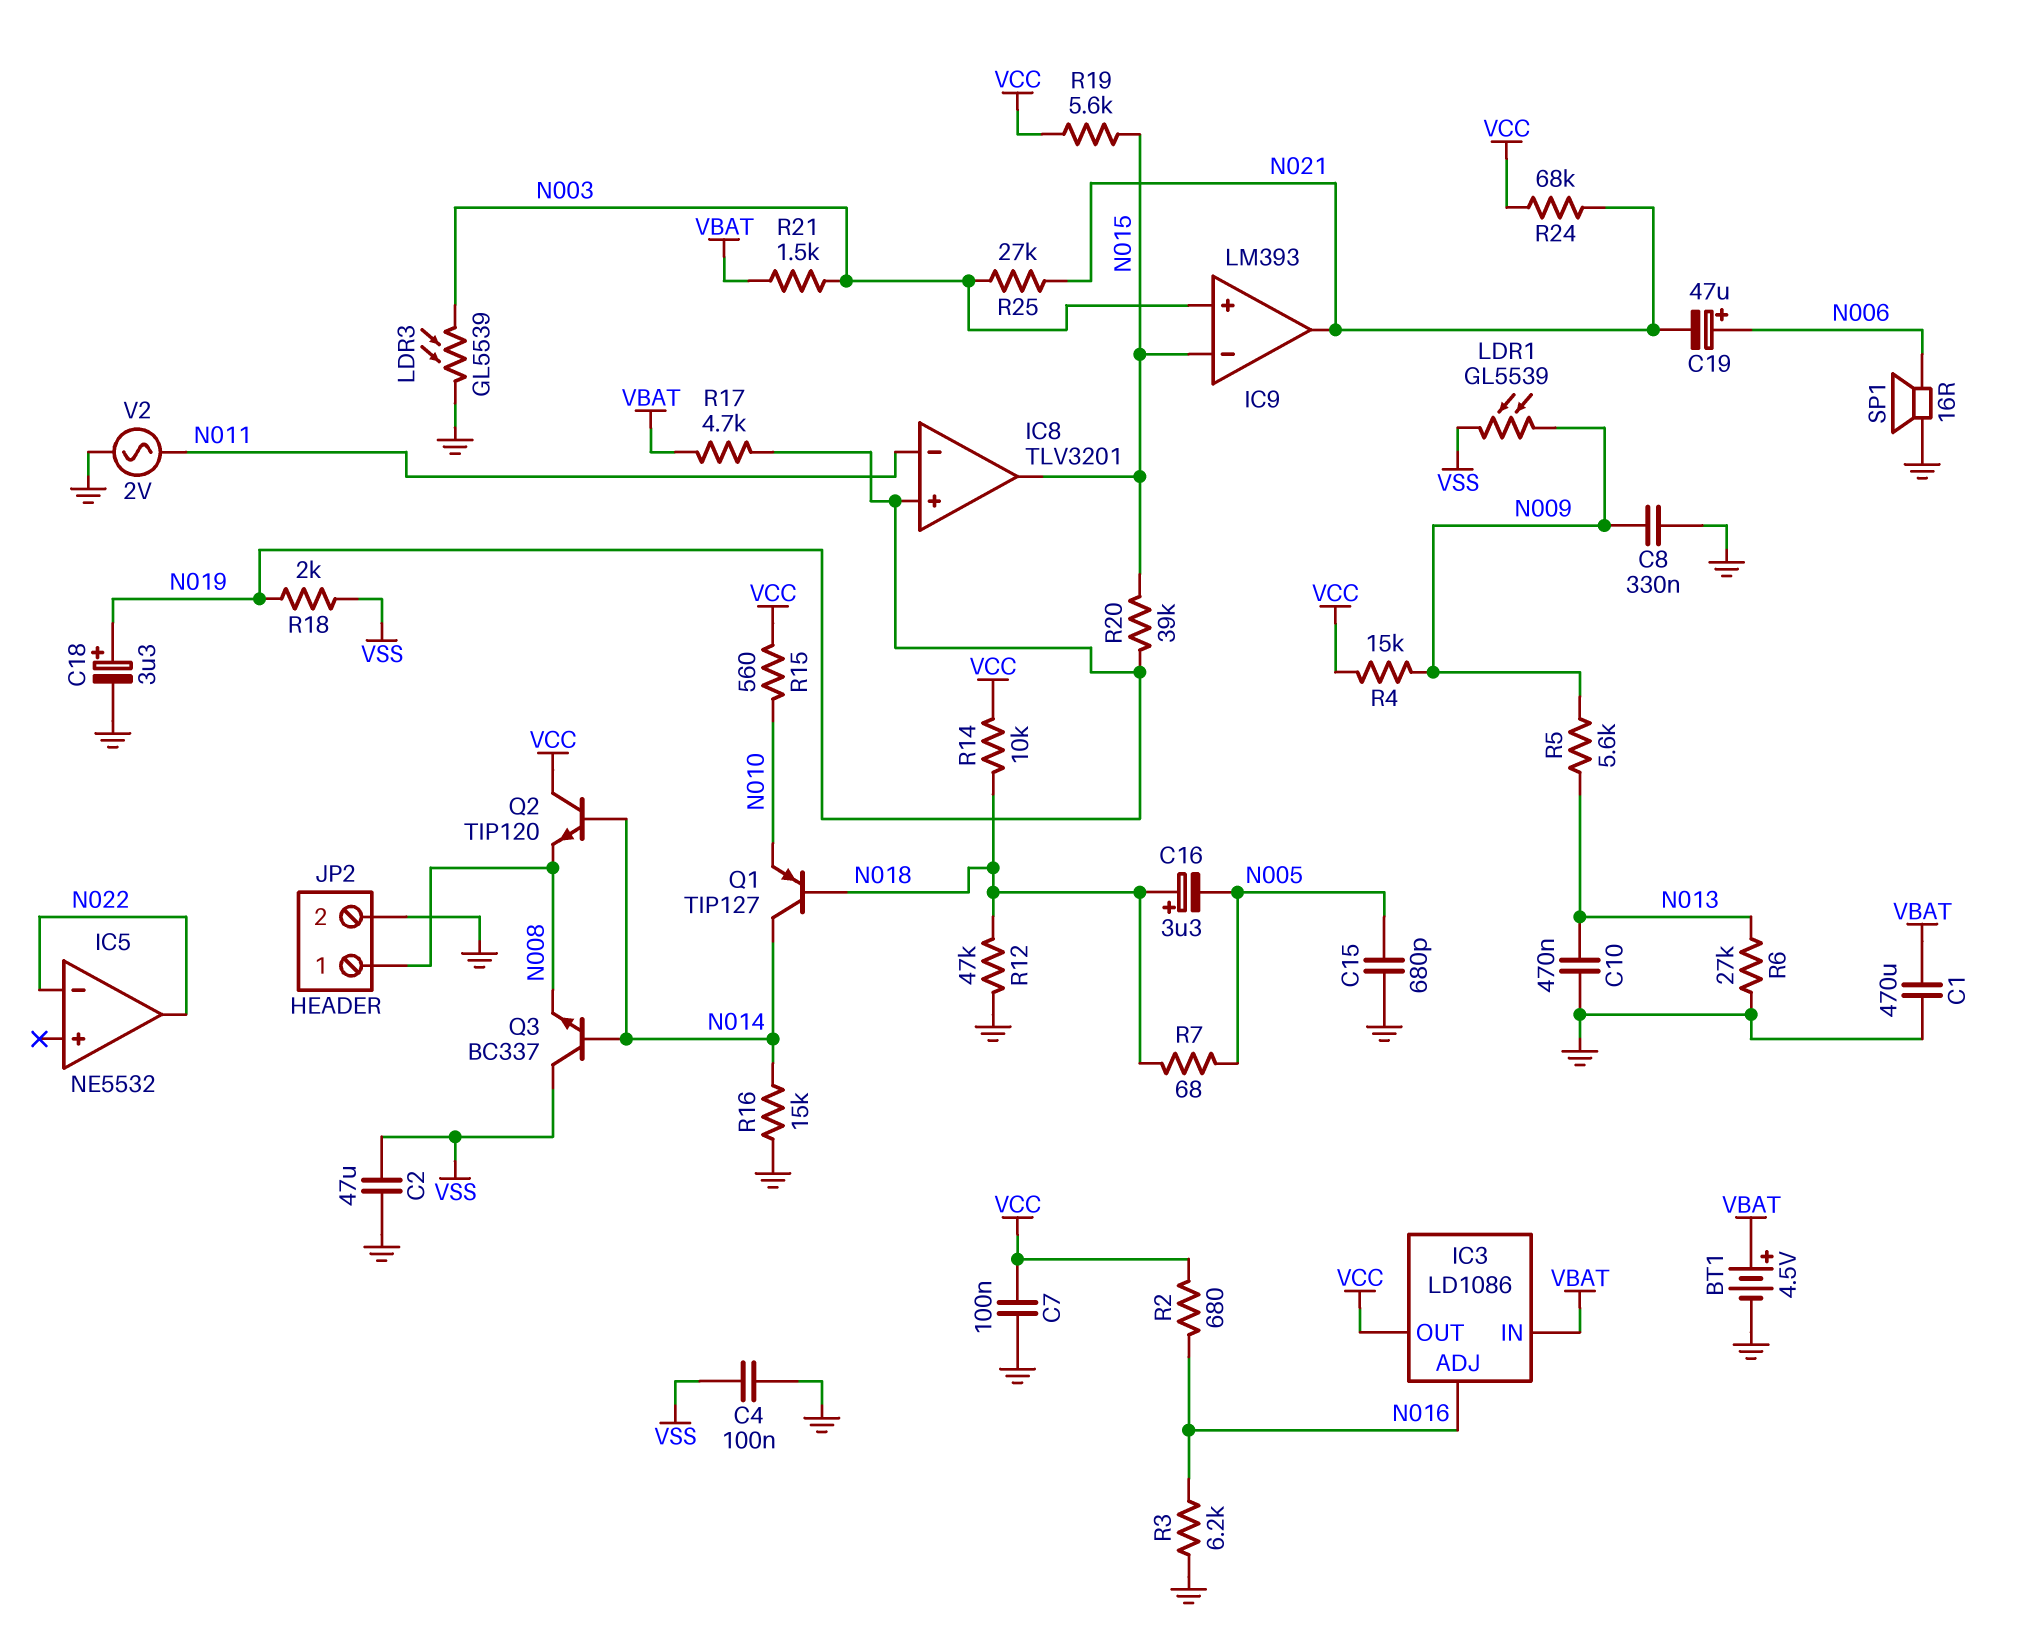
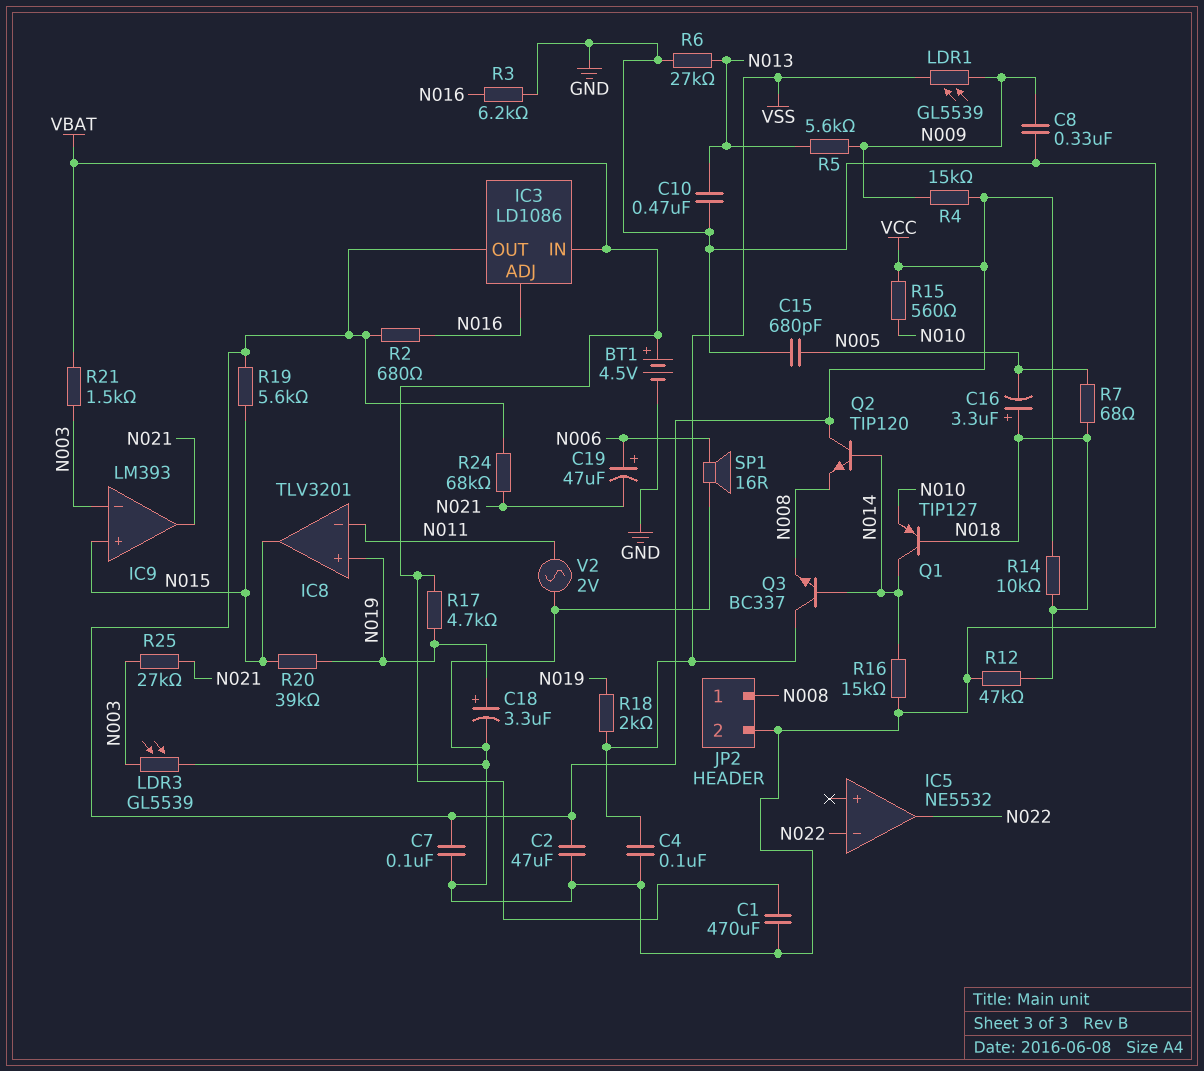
C2: 47uF (GND, VSS) -> 47uF (GND, VCC)
IC9 pin in+: N003 -> N015
IC9 pin in-: N015 -> N003

